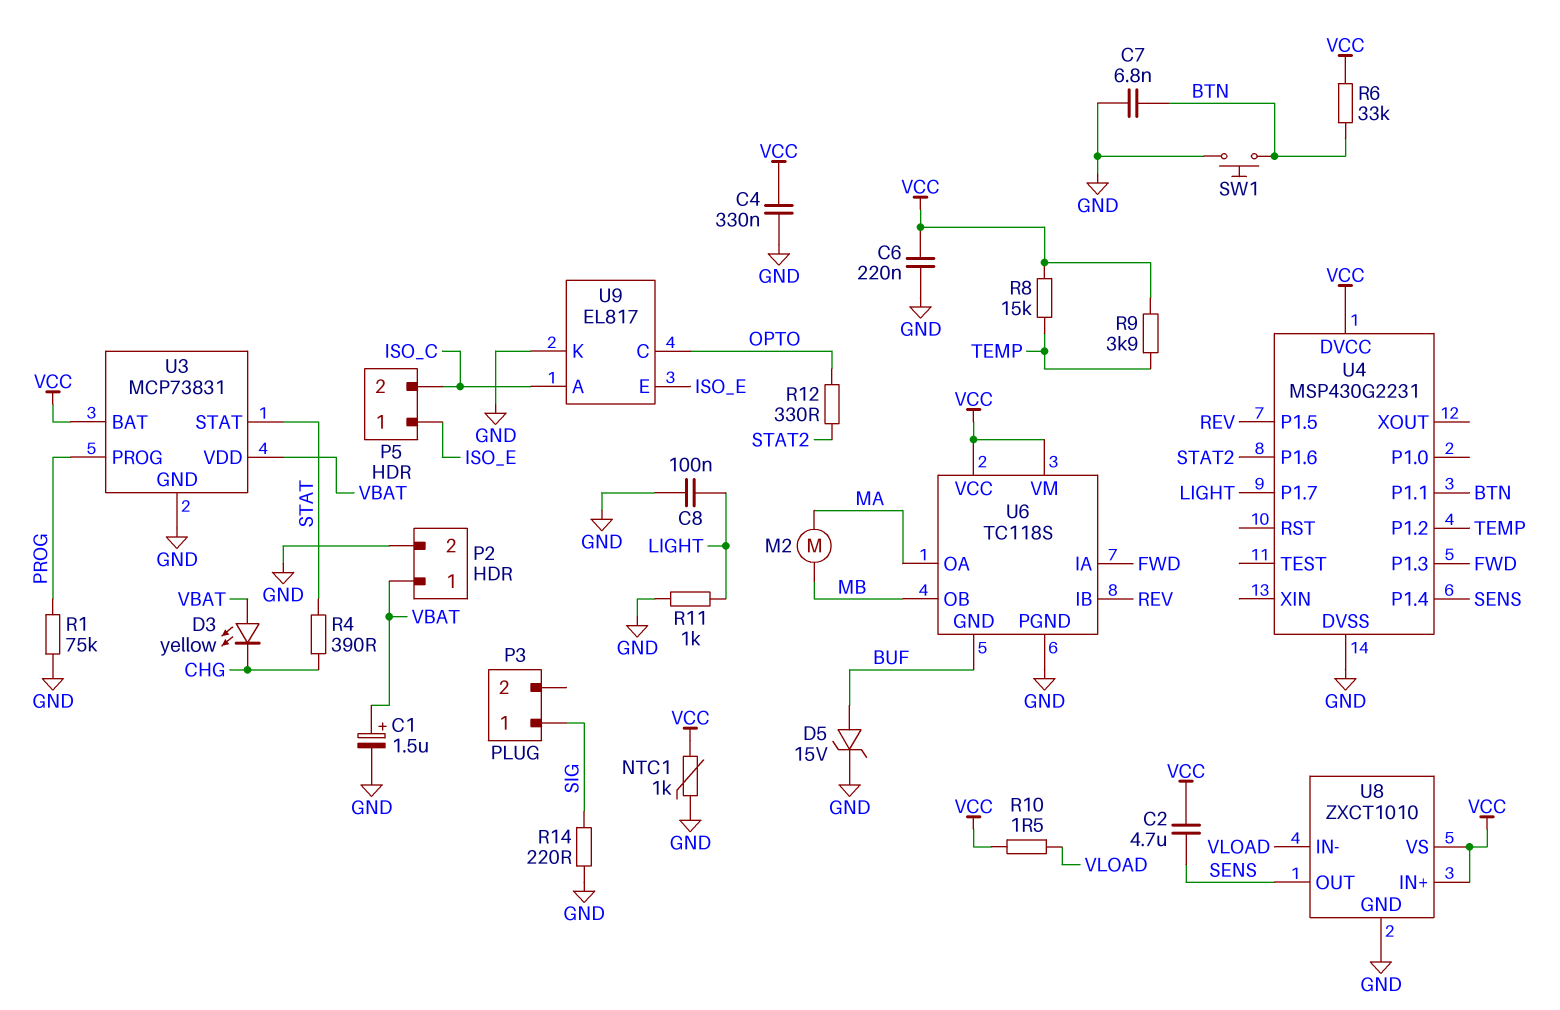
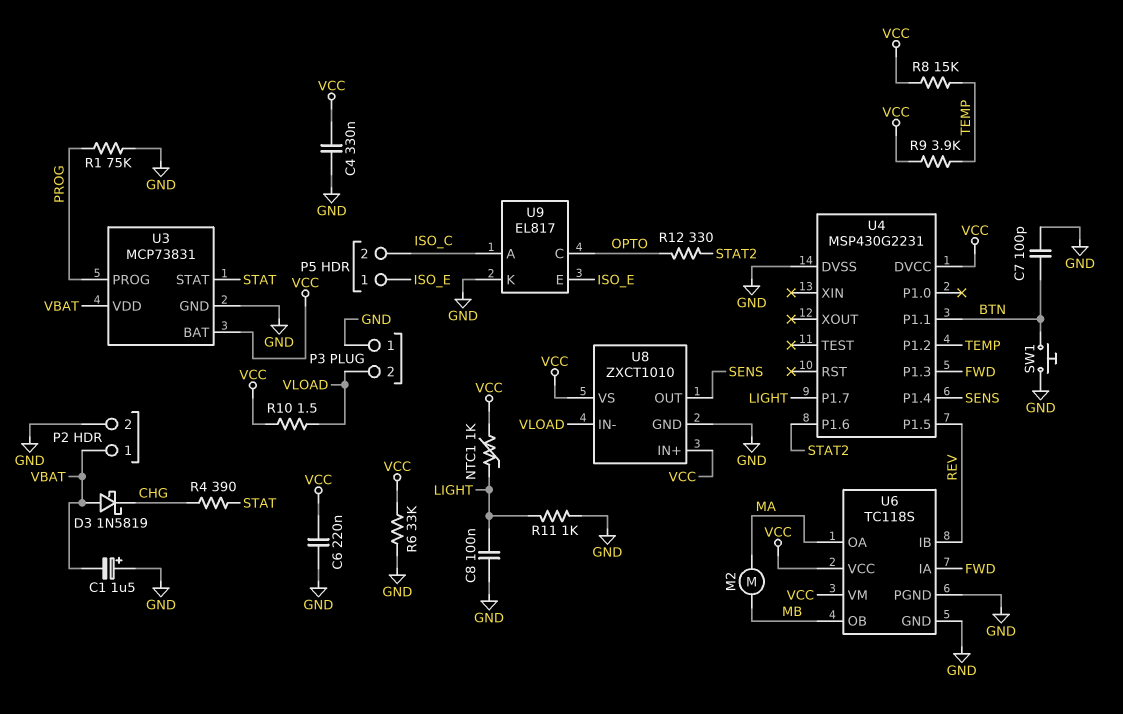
C1: 1.5uF (plus VBAT, minus GND) -> 1.5uF (plus GND, minus VBAT)
C2: 4.7uF (SENS, VCC) -> none
C7: 6.8nF (BTN, GND) -> 100pF (BTN, GND)
D3: LED yellow (A VBAT, K CHG) -> schottky 1N5819 (A VBAT, K CHG)
D5: zener 15V (A BUF, K GND) -> none
NTC1: 1k (GND, VCC) -> 1k (LIGHT, VCC)
P3 pin 1: SIG -> GND
P3 pin 2: none -> VLOAD
R6: 33k (BTN, VCC) -> 33k (GND, VCC)
R14: 220 (GND, SIG) -> none
U6 pin GND: BUF -> GND

